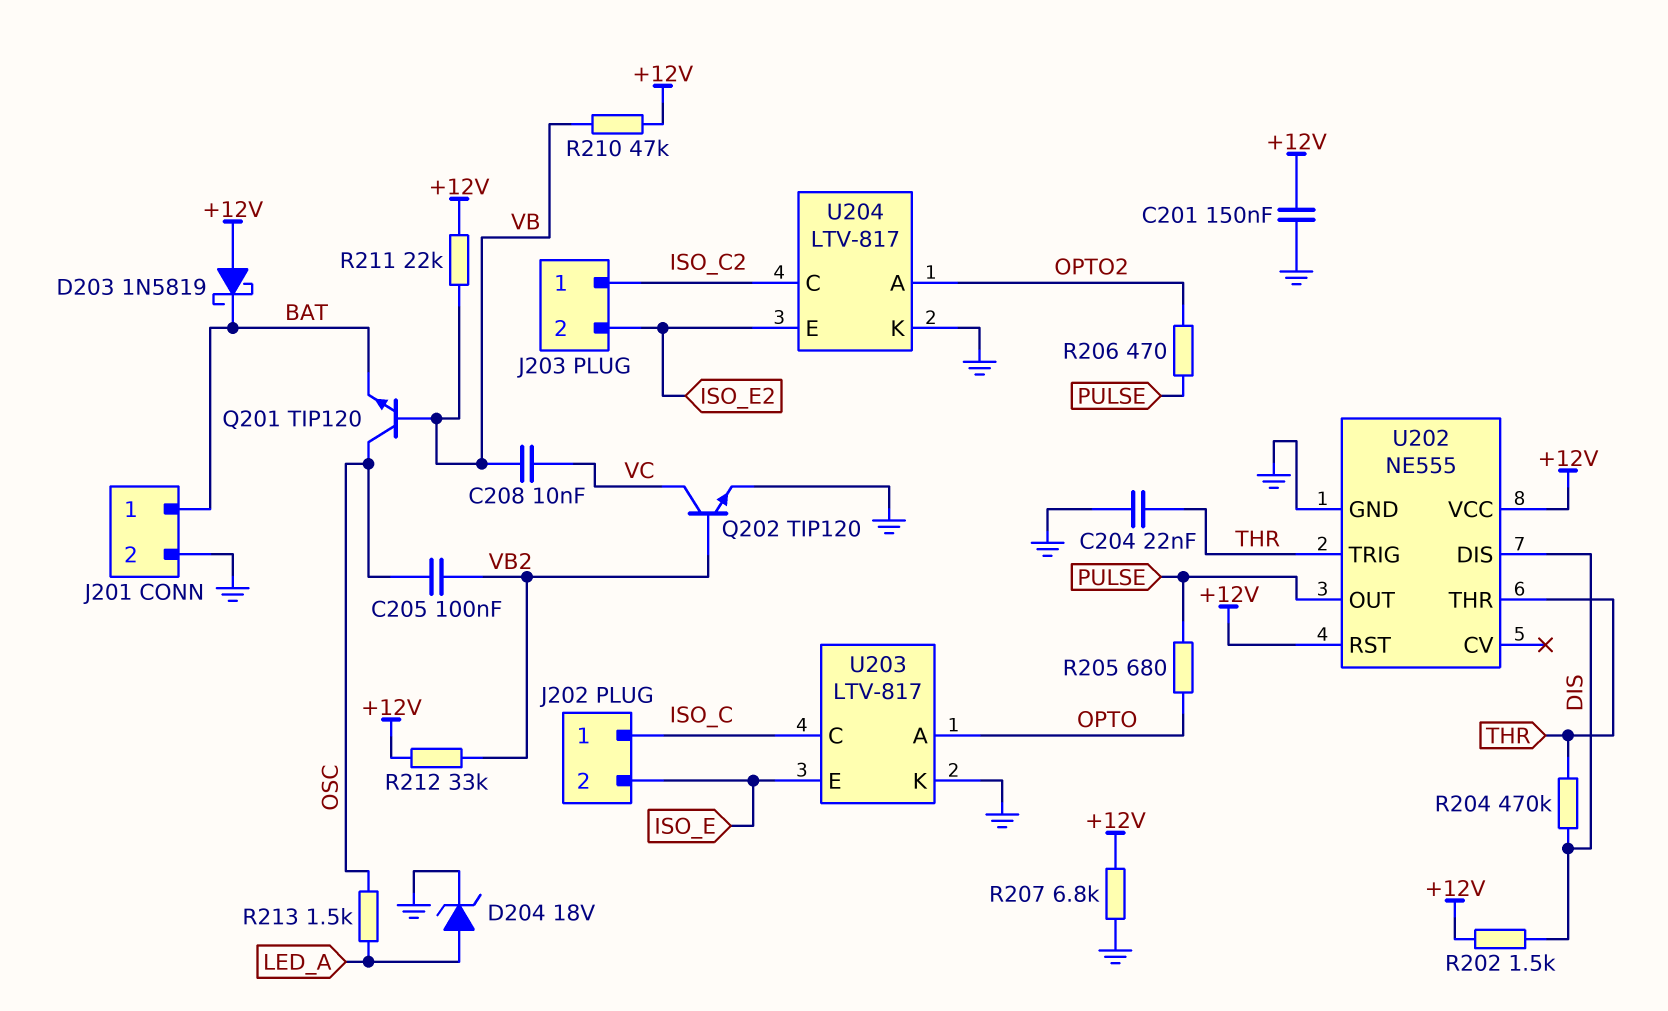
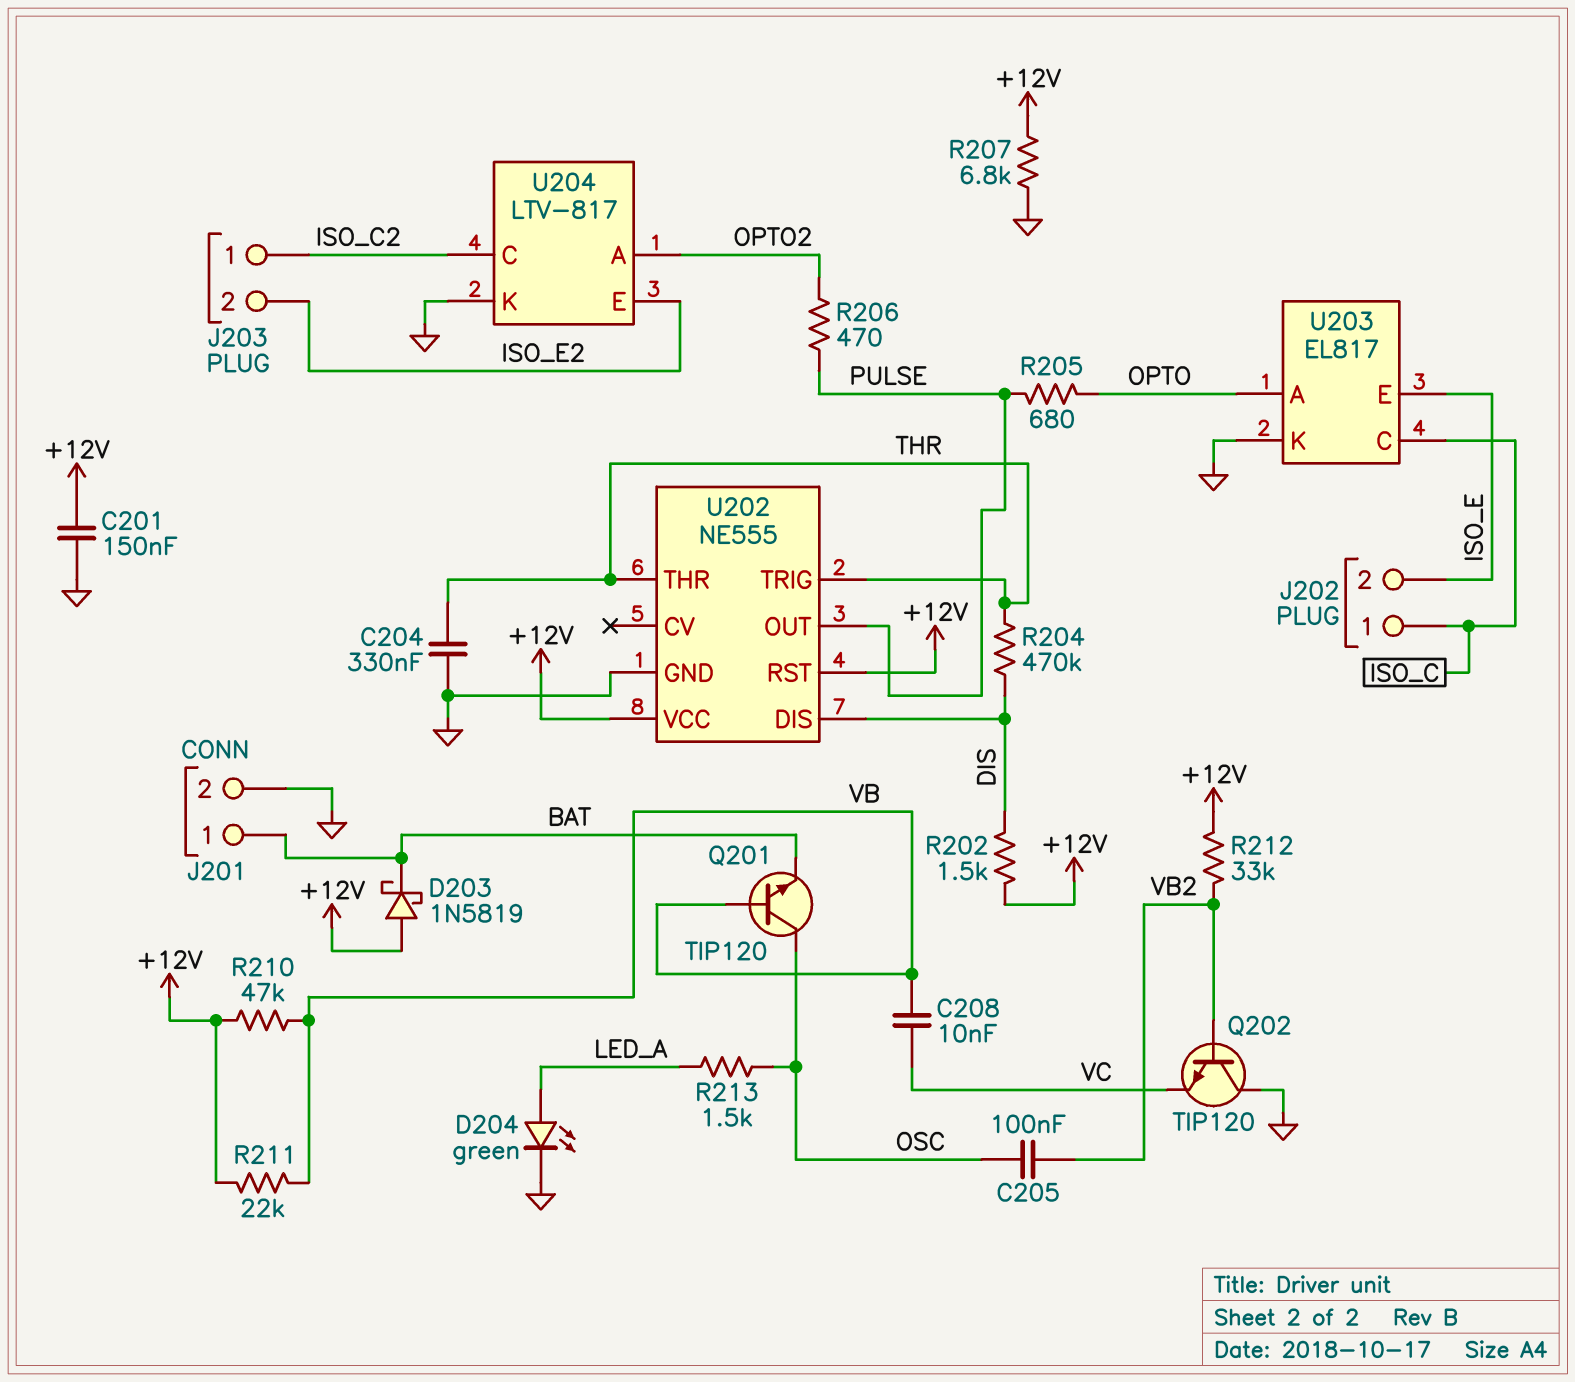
C204: 22nF (GND, THR) -> 330nF (GND, THR)
D204: zener 18V (A LED_A, K GND) -> LED green (A LED_A, K GND)
Q202: NPN TIP120 (B VB2, C VC, E GND) -> NPN TIP120 (B VB2, C GND, E VC)
U203: LTV-817 -> EL817

